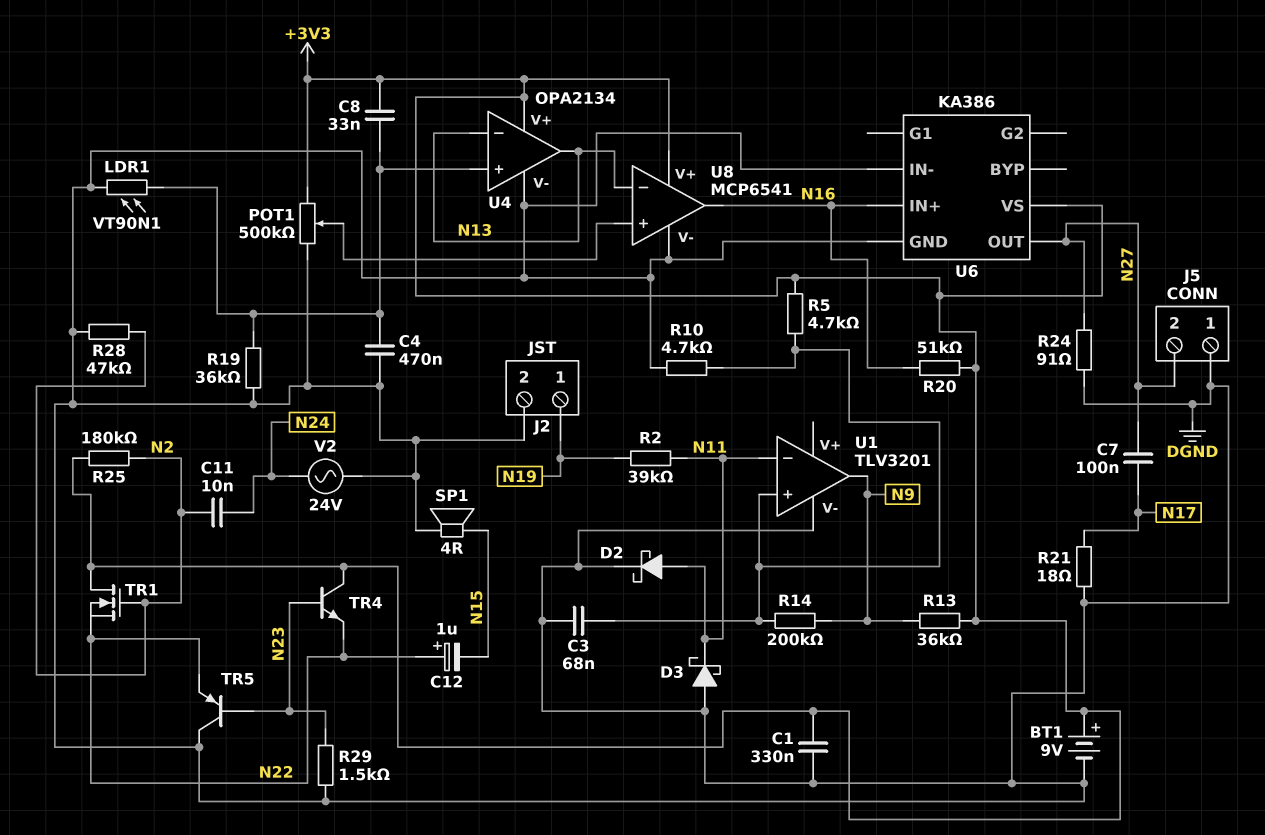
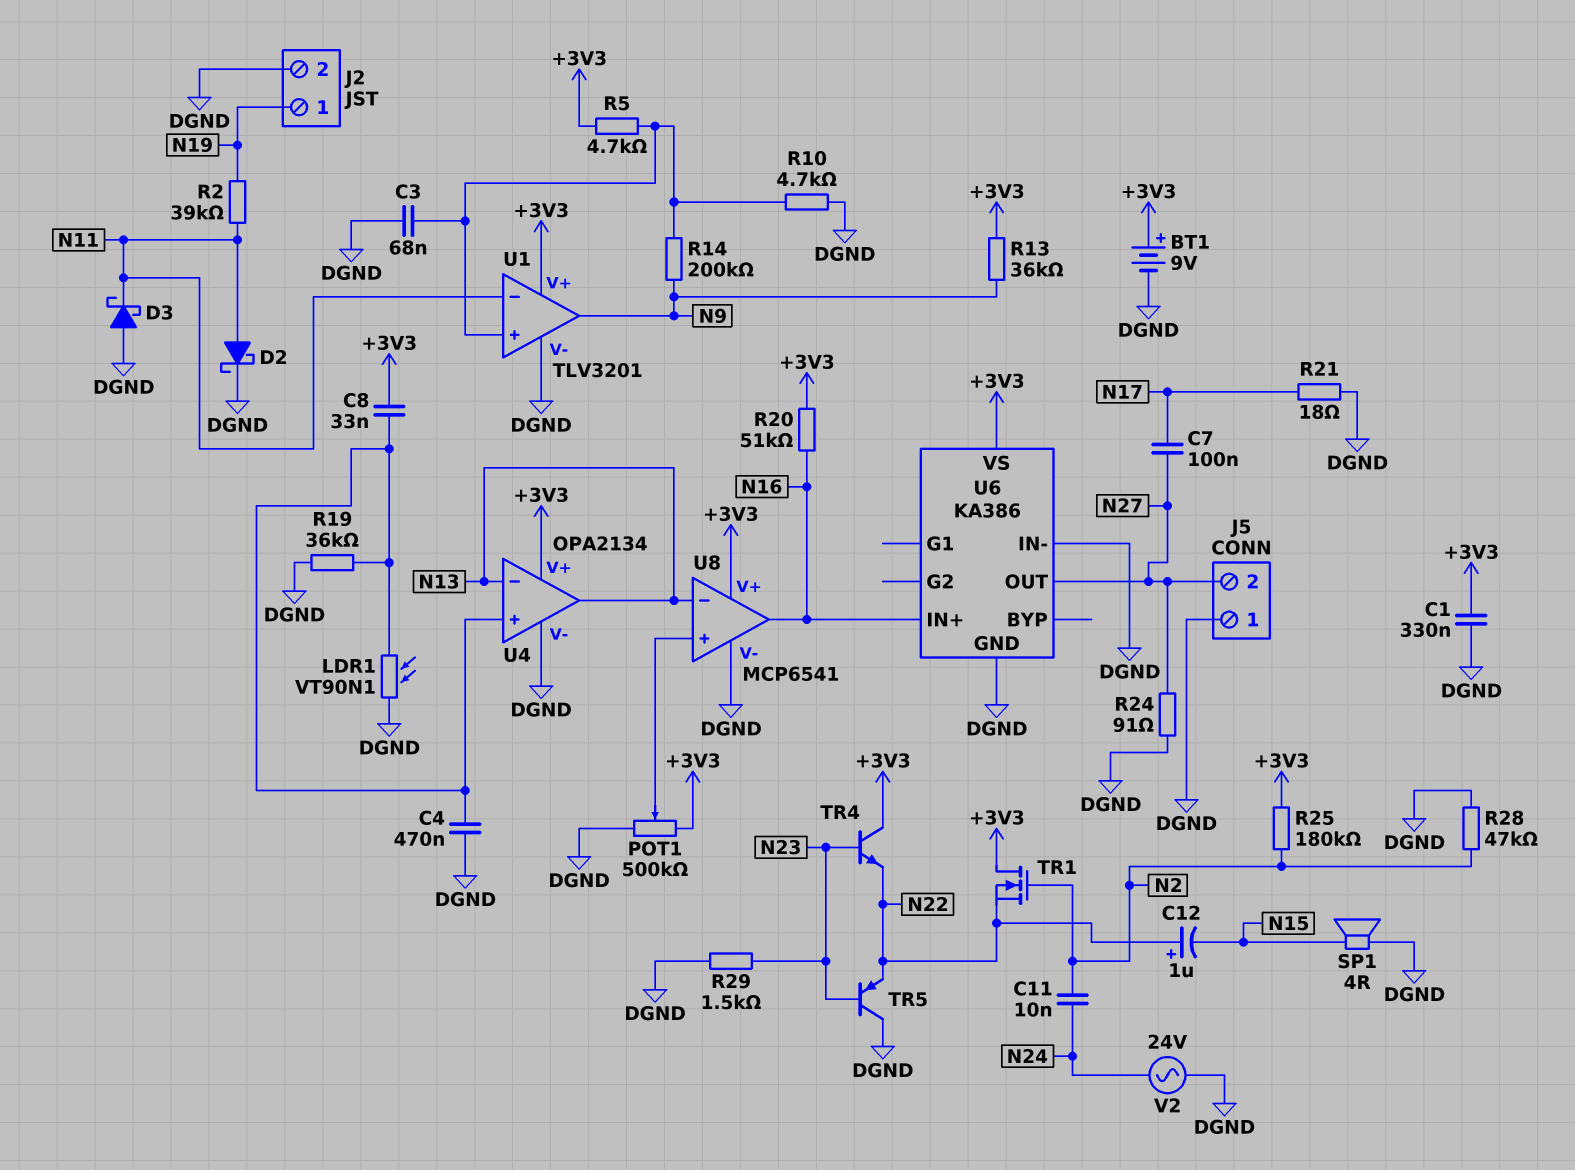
U1 pin V+: none -> +3V3

